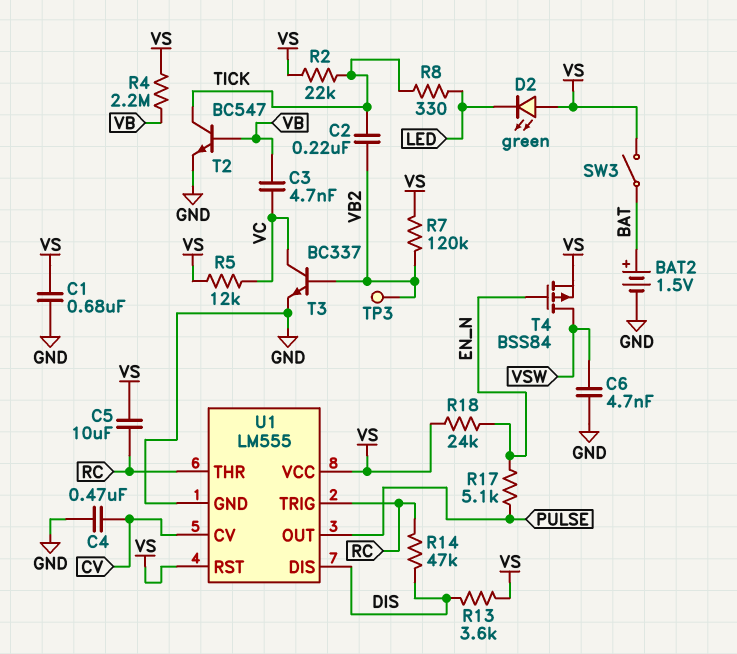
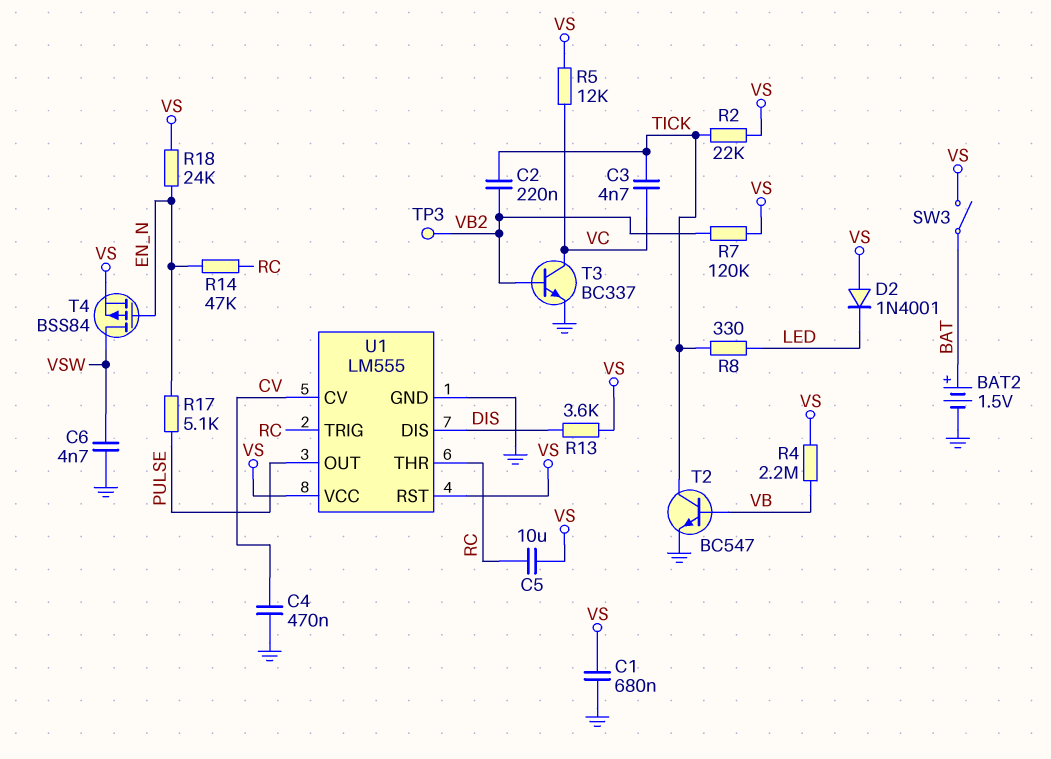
C3: 4.7nF (VB, VC) -> 4.7nF (TICK, VC)
D2: LED green (A VS, K LED) -> diode 1N4001 (A VS, K LED)
R14: 47k (DIS, RC) -> 47k (EN_N, RC)

